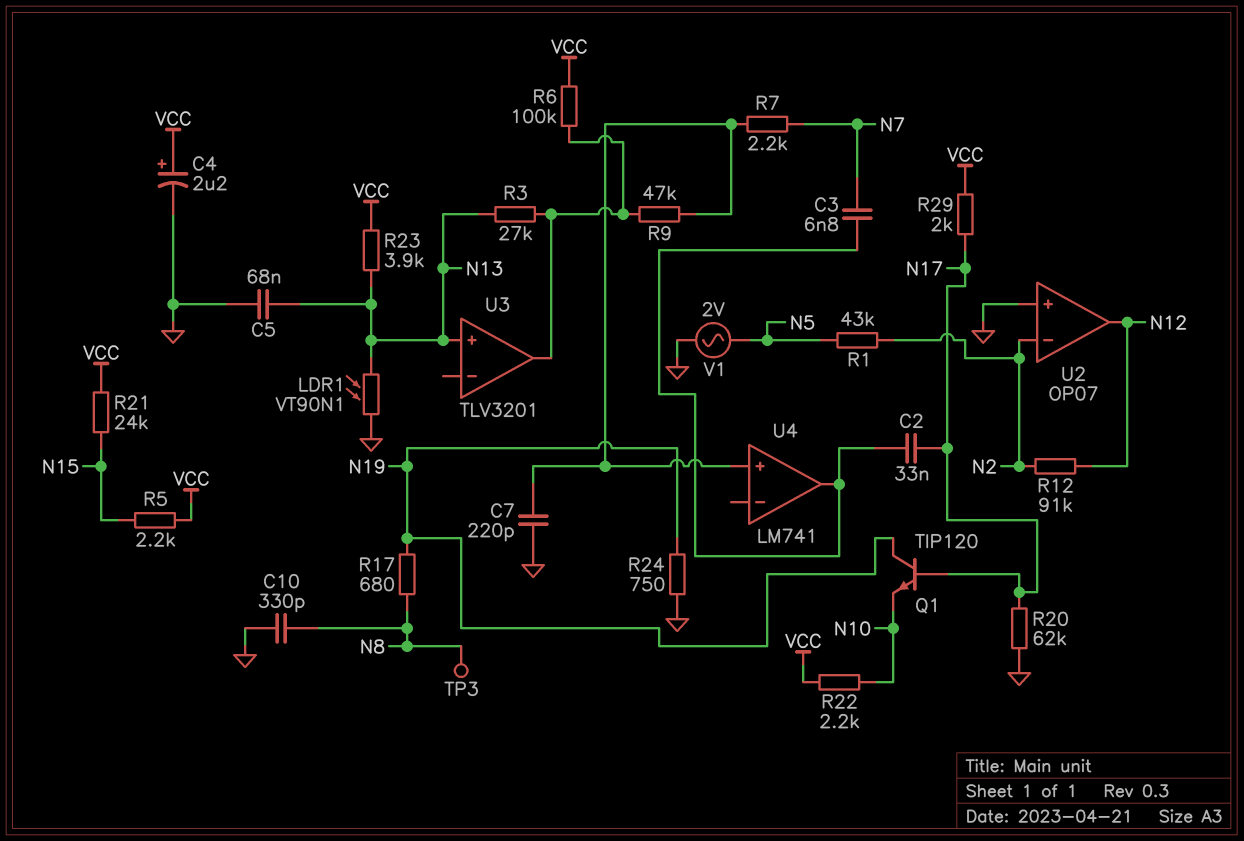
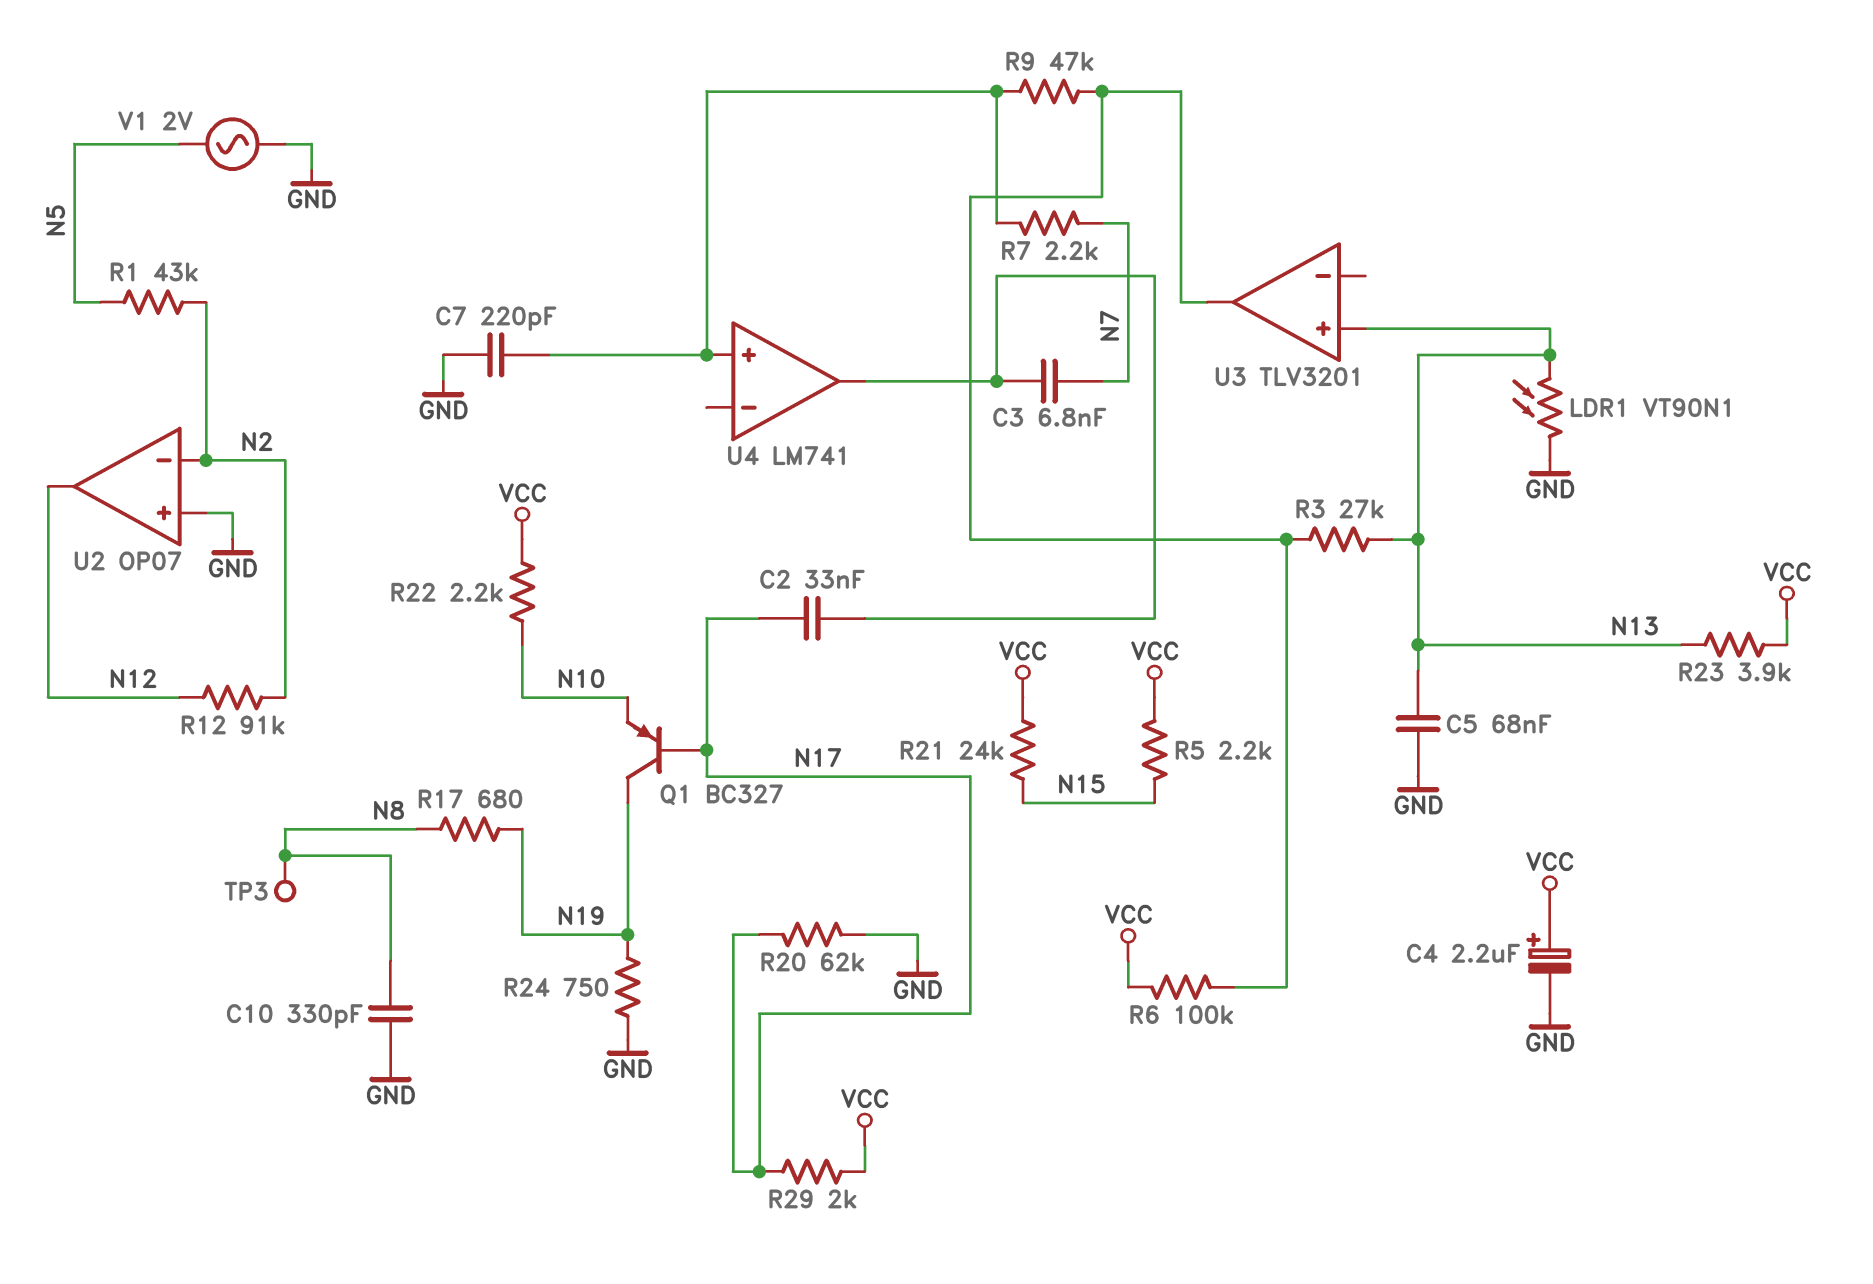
Q1: NPN TIP120 (B N17, C N19, E N10) -> PNP BC327 (B N17, C N19, E N10)

